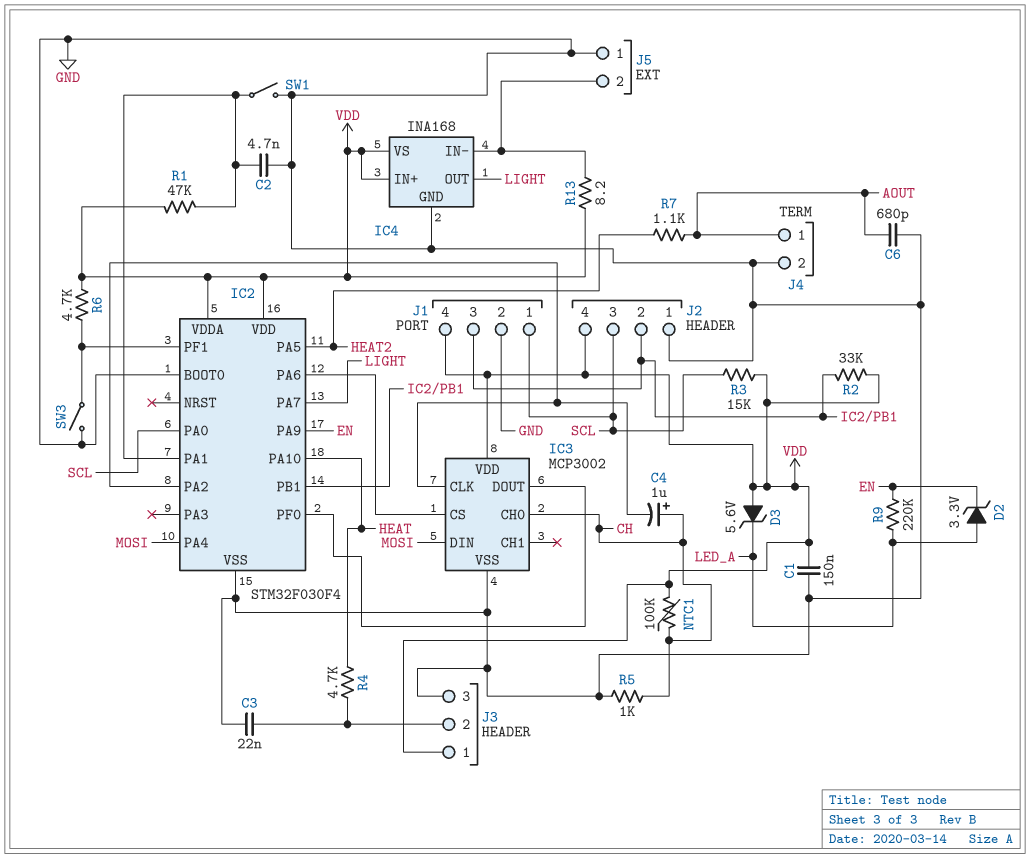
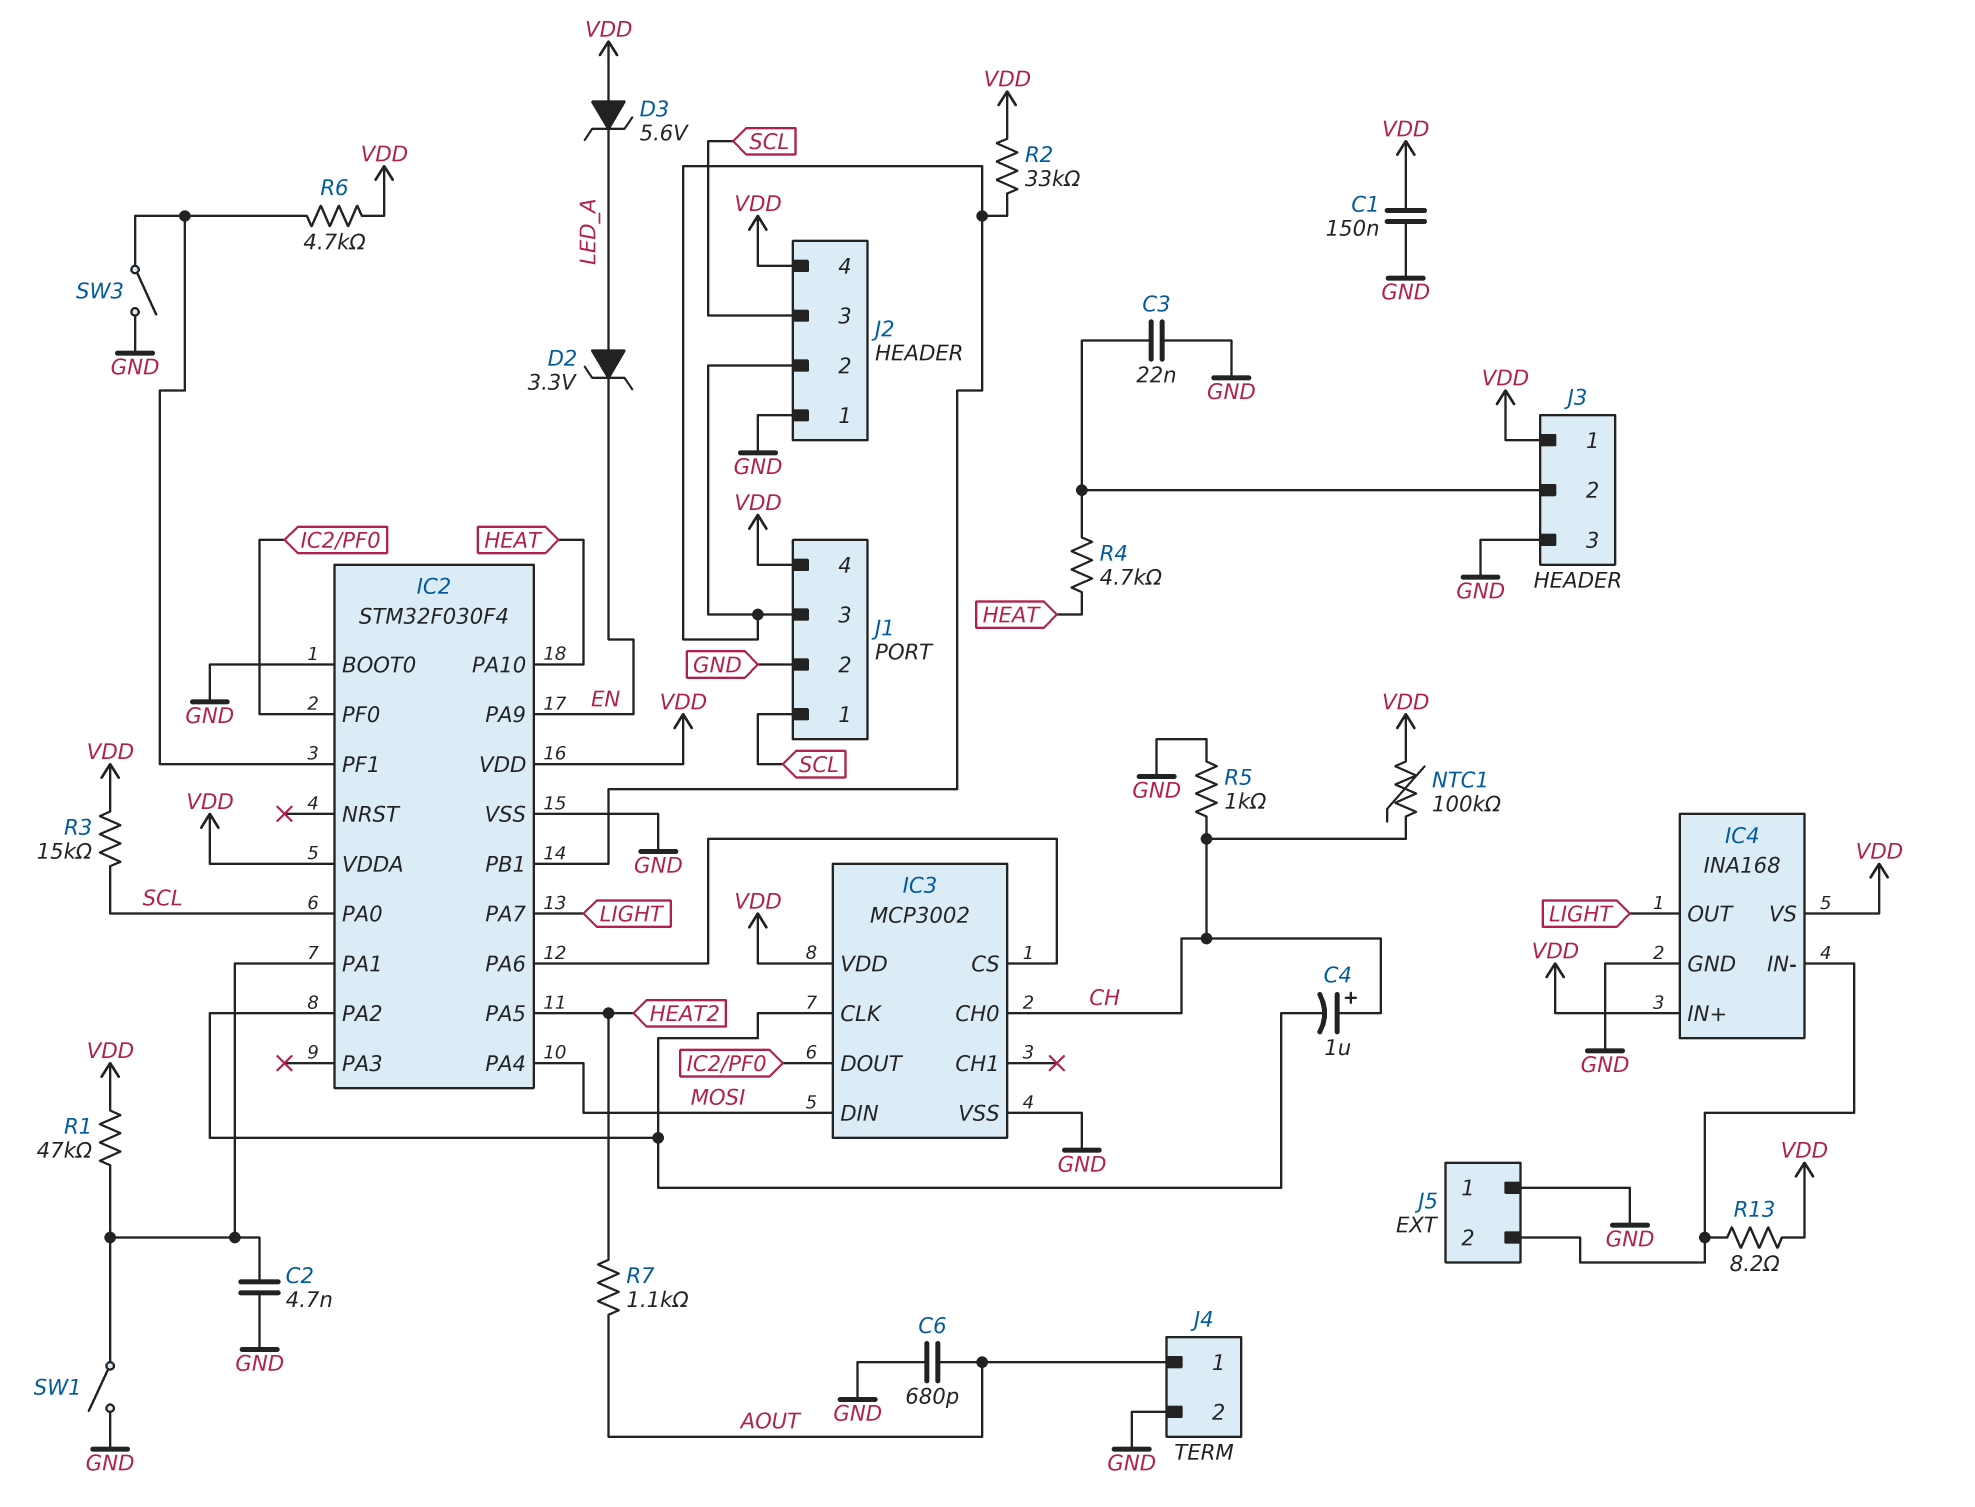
R9: 220k (EN, LED_A) -> none

